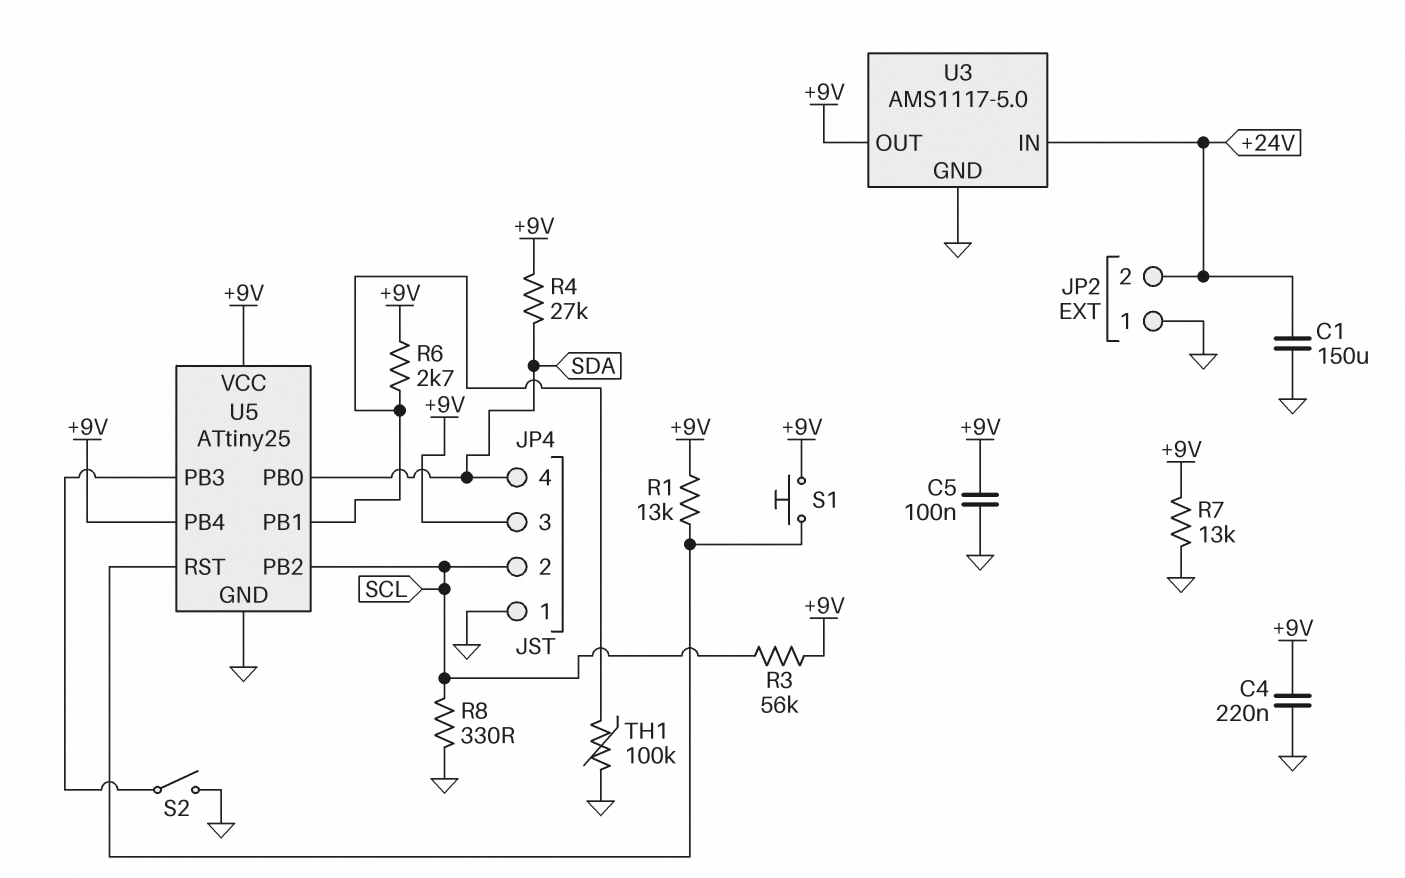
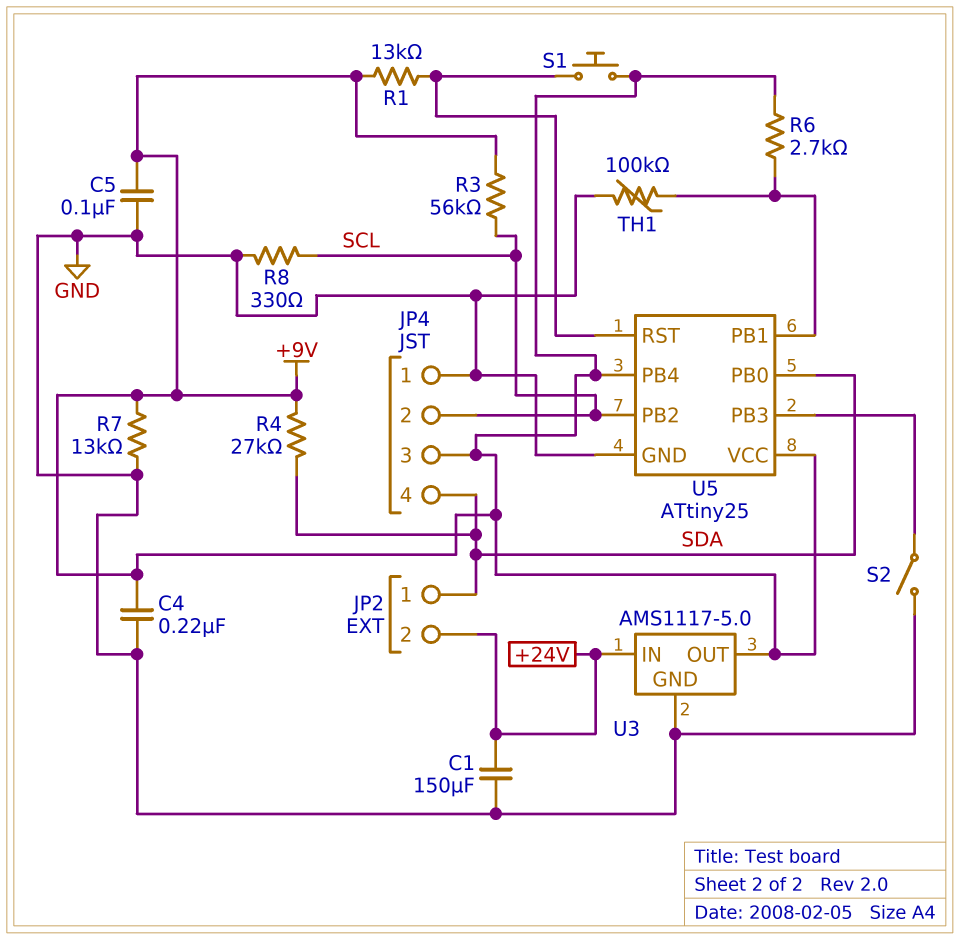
JP2 pin 1: GND -> SDA

